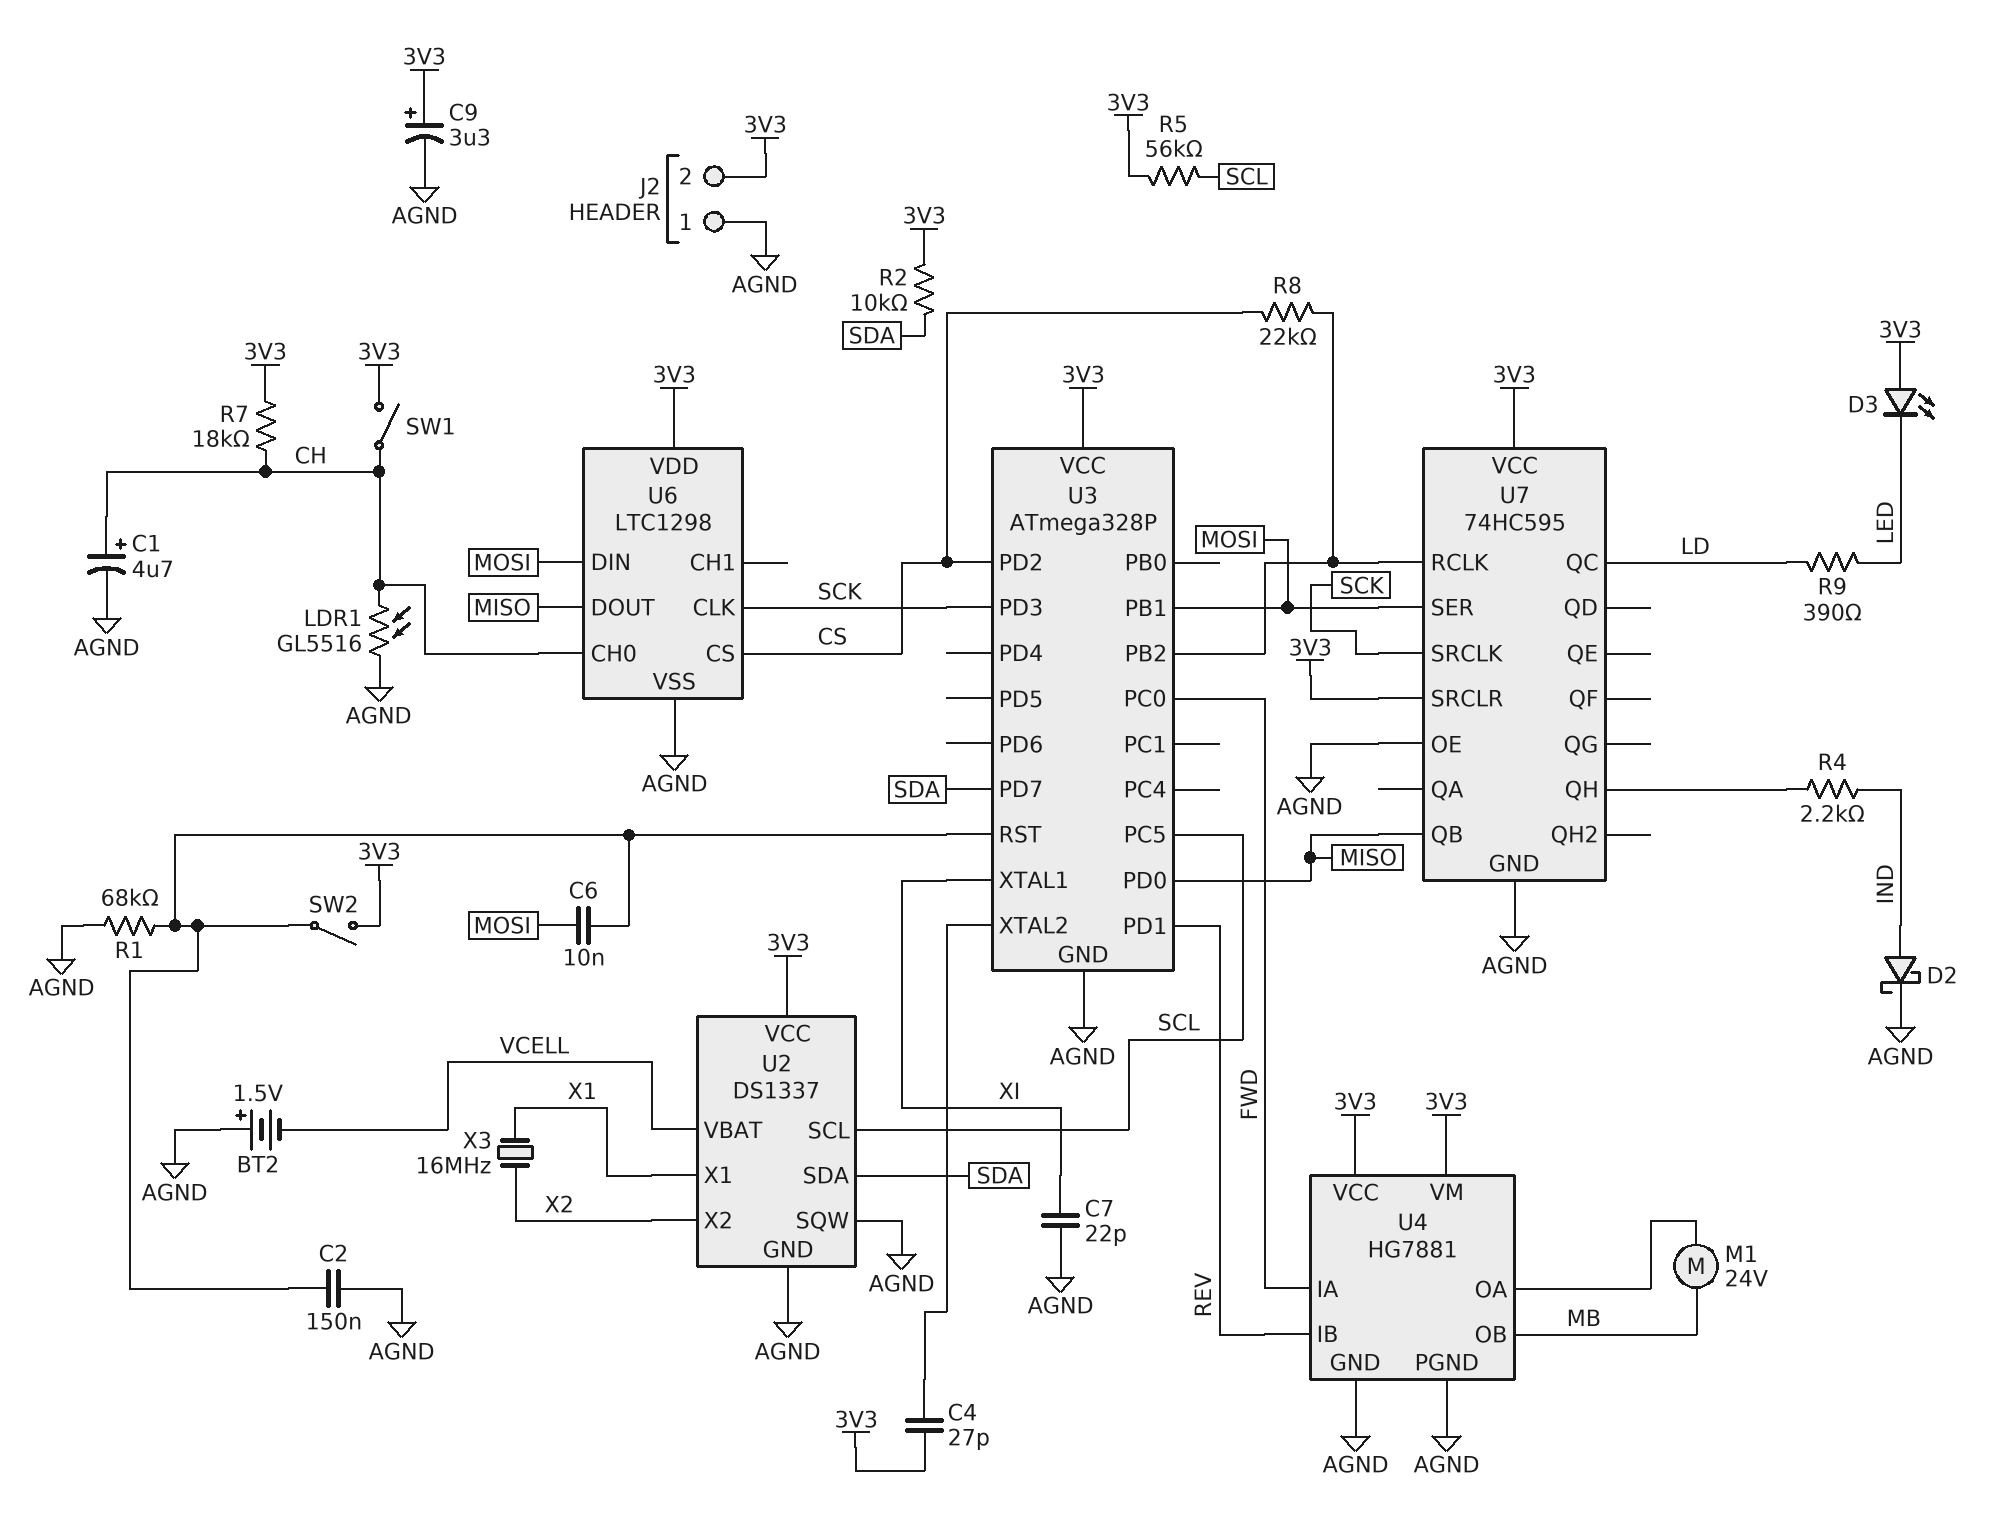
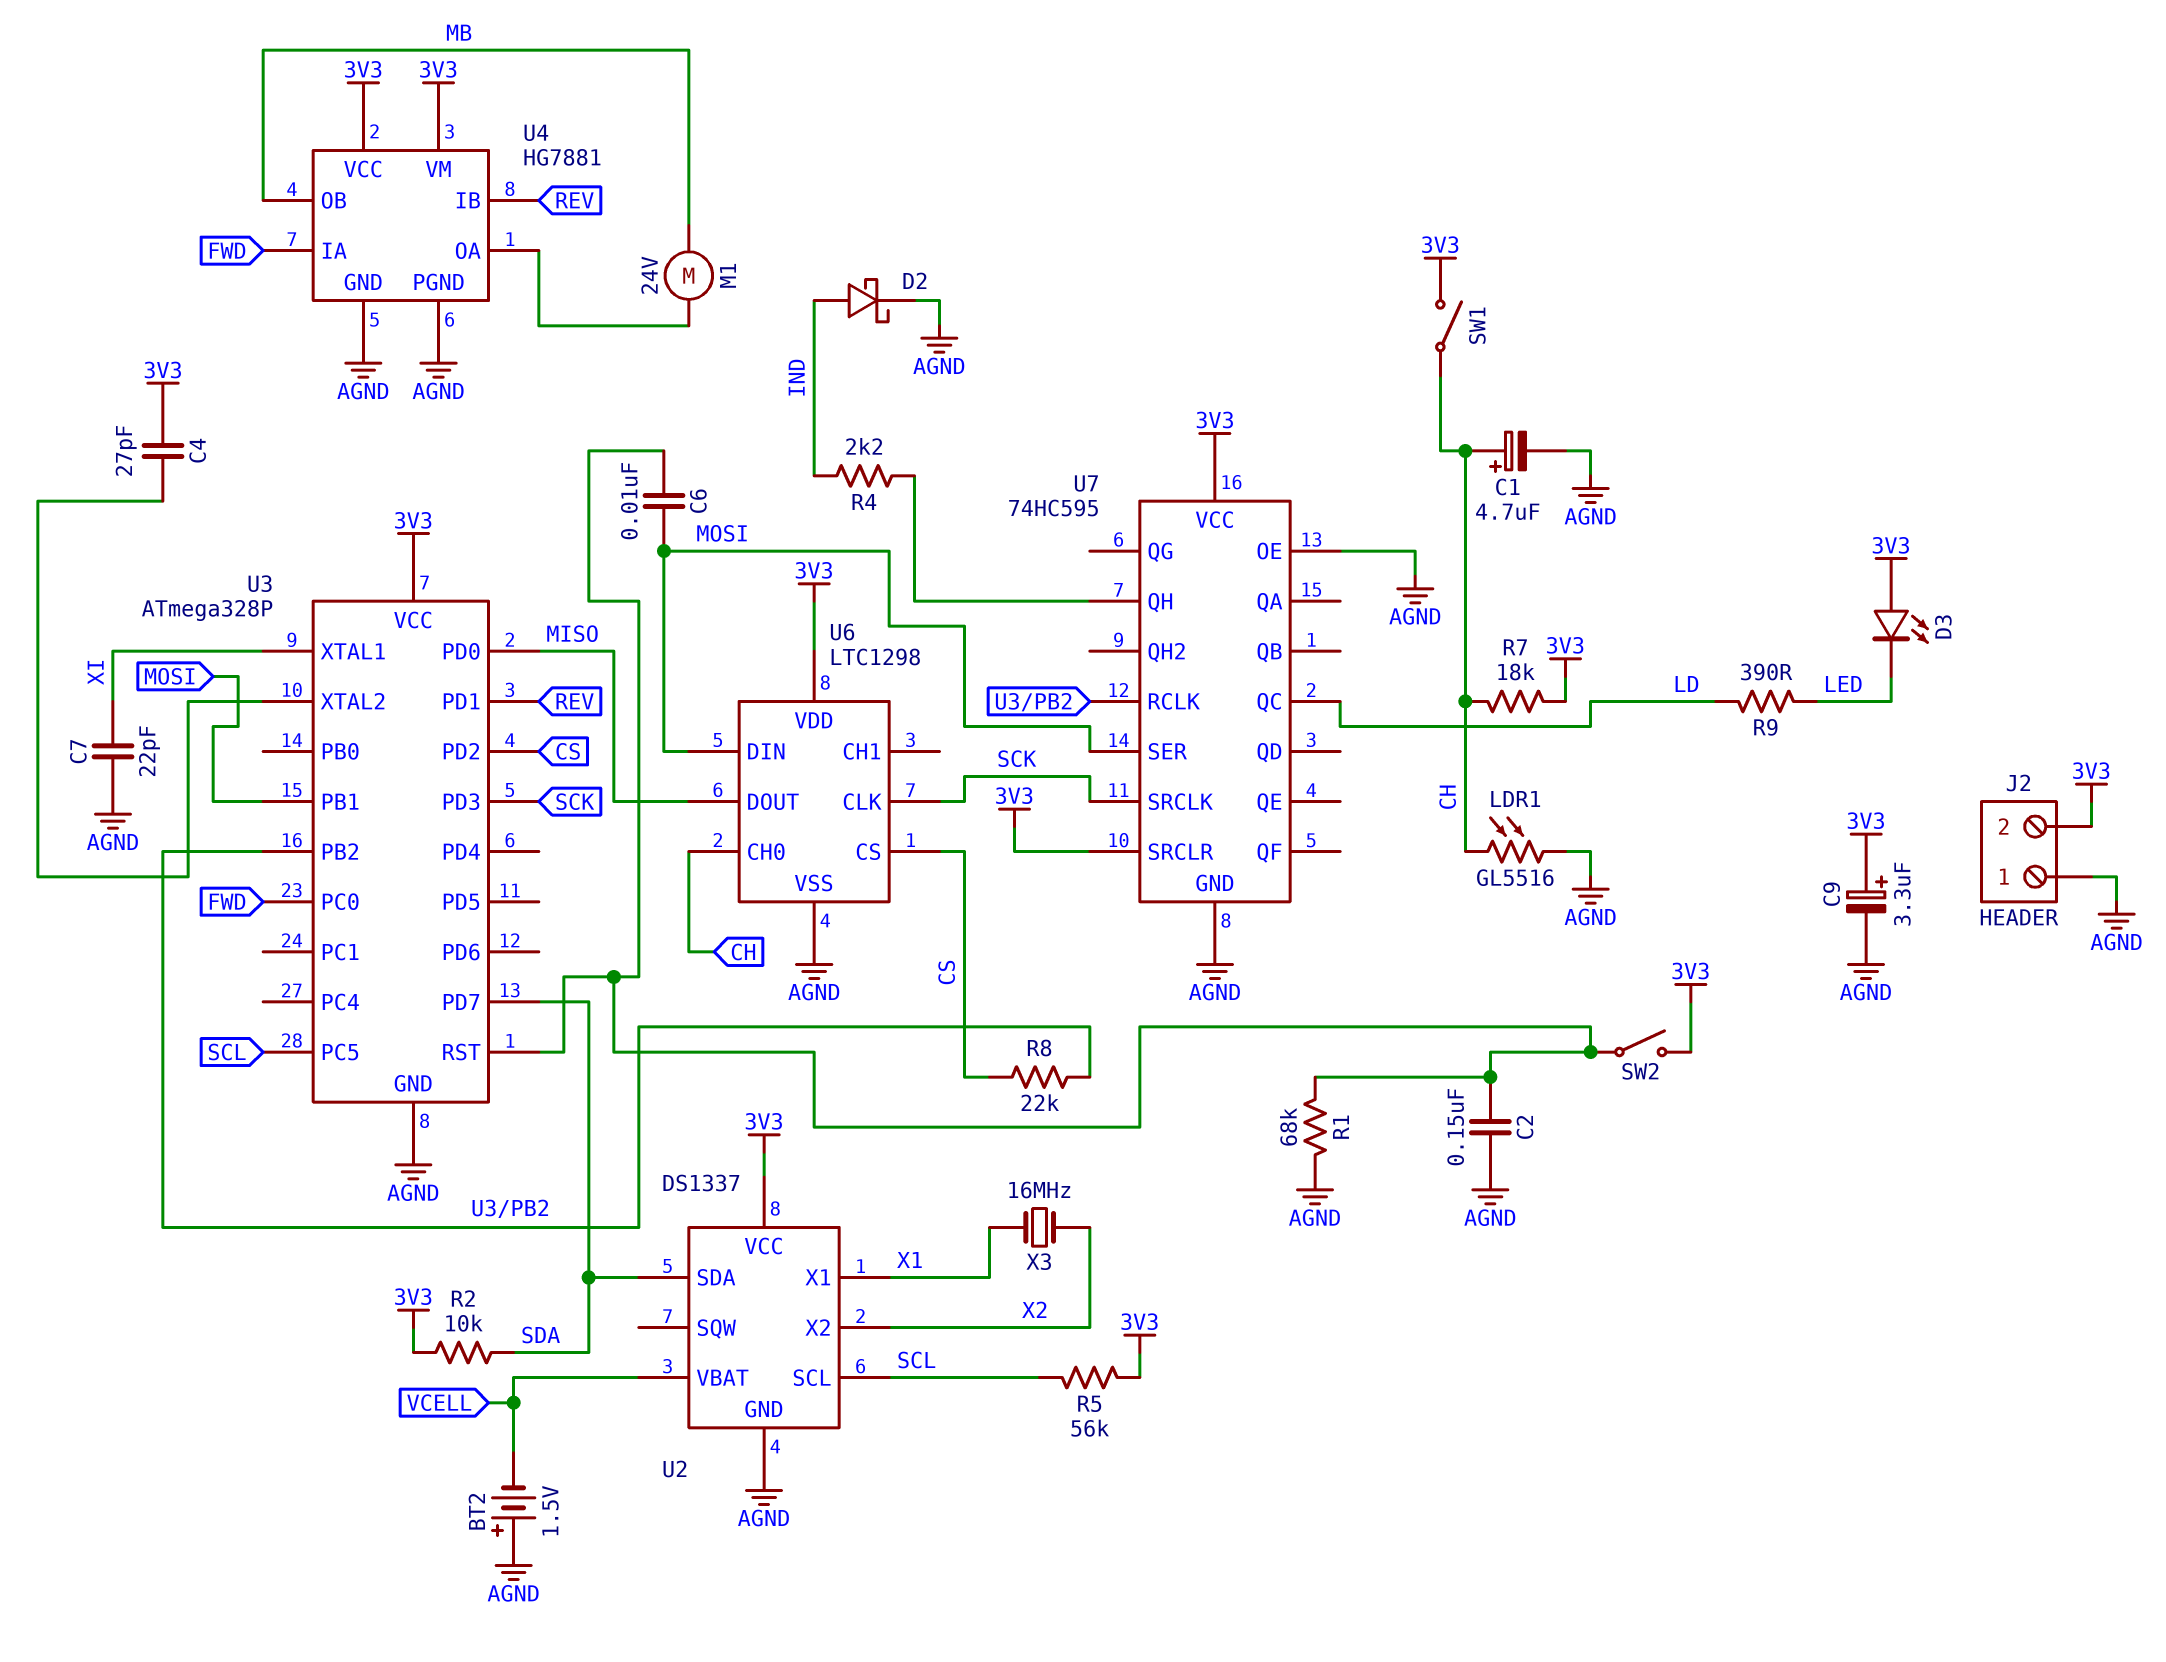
U2 pin SQW: AGND -> none
U7 pin QB: MISO -> none

